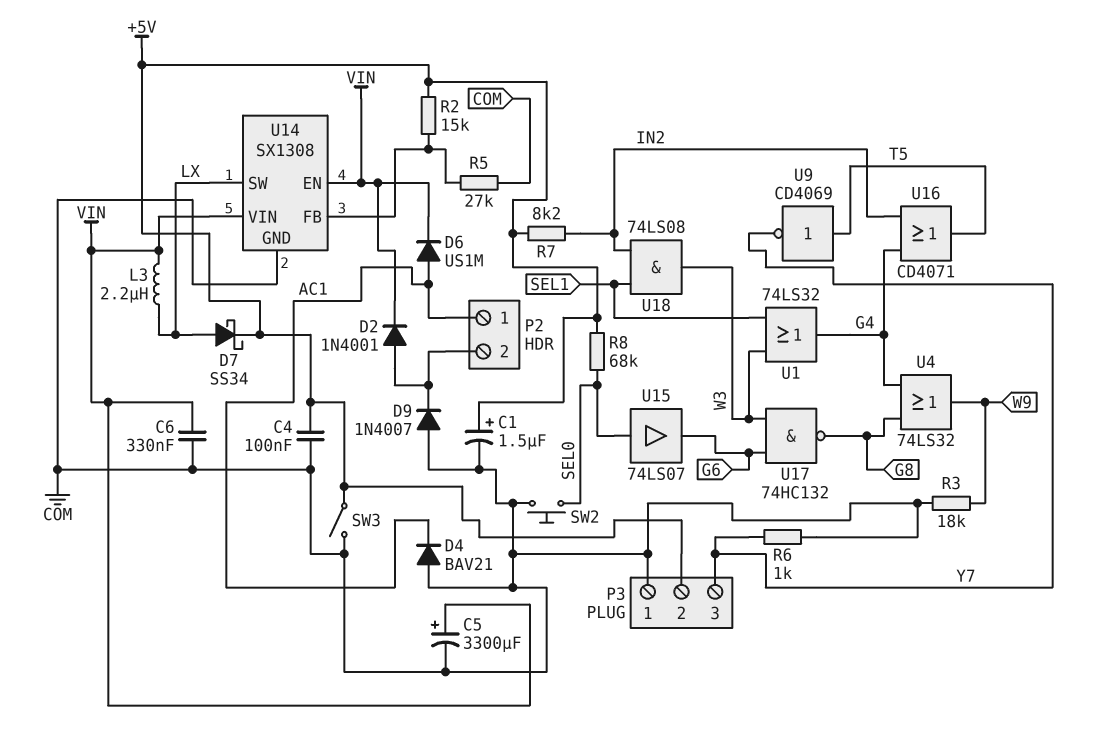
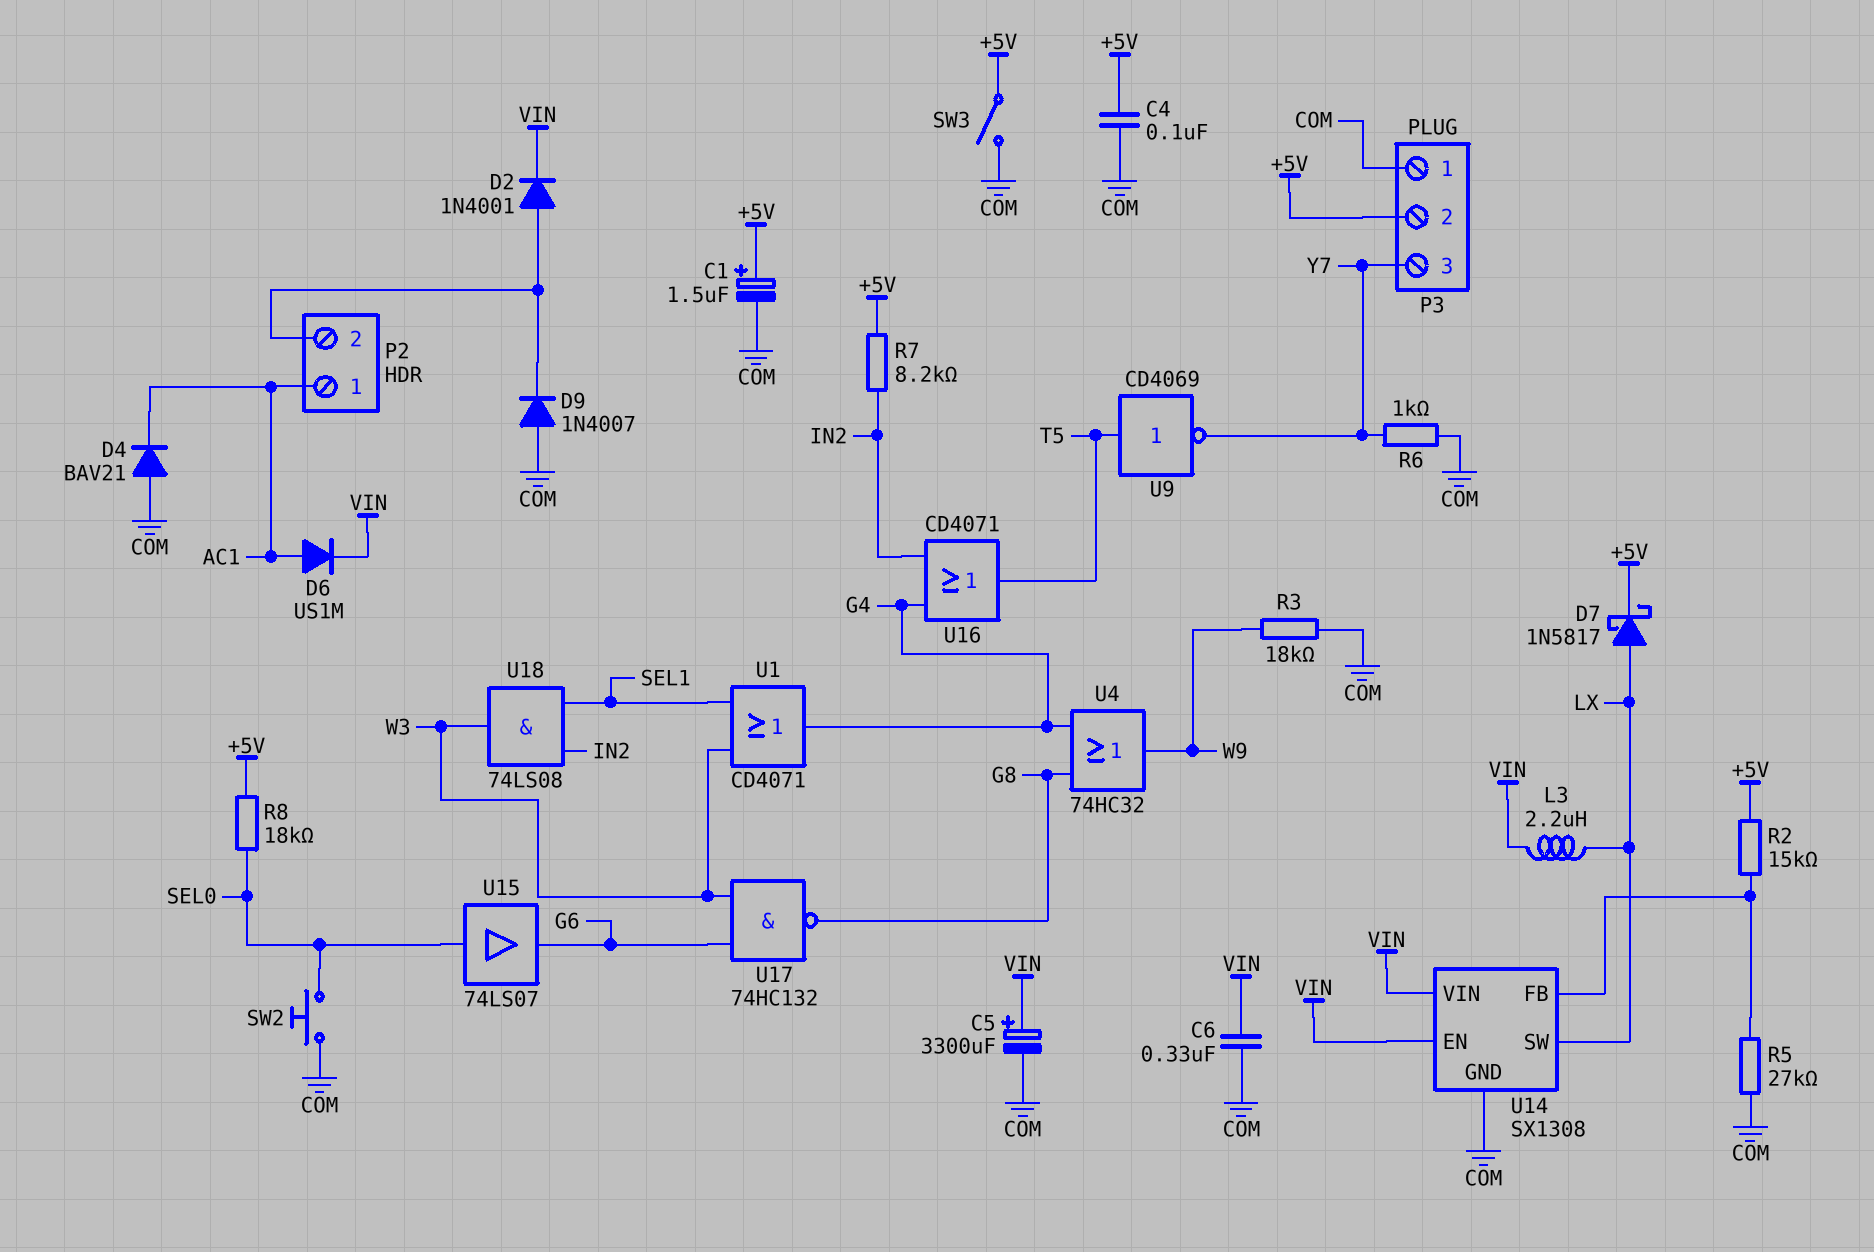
D7: schottky SS34 (A LX, K +5V) -> schottky 1N5817 (A LX, K +5V)
R8: 68k (+5V, SEL0) -> 18k (+5V, SEL0)
U1: OR 74LS32 (in SEL1, in W3, out G4) -> OR CD4071 (in SEL1, in W3, out G4)
U4: OR 74LS32 (in G4, in G8, out W9) -> OR 74HC32 (in G4, in G8, out W9)

